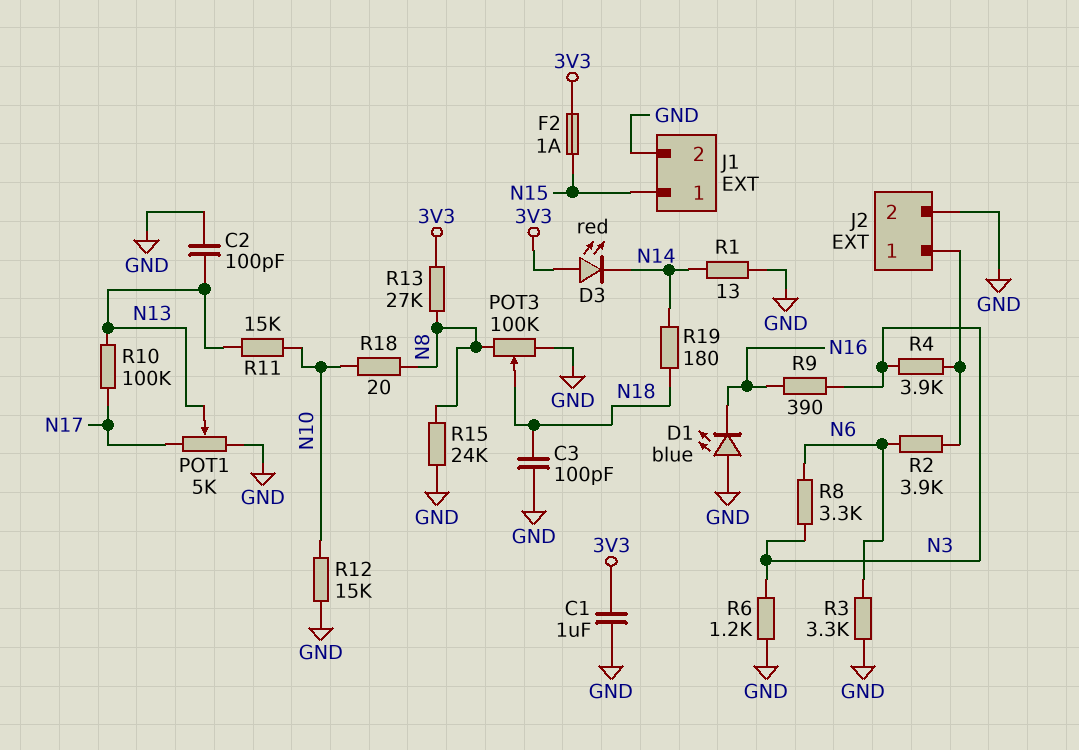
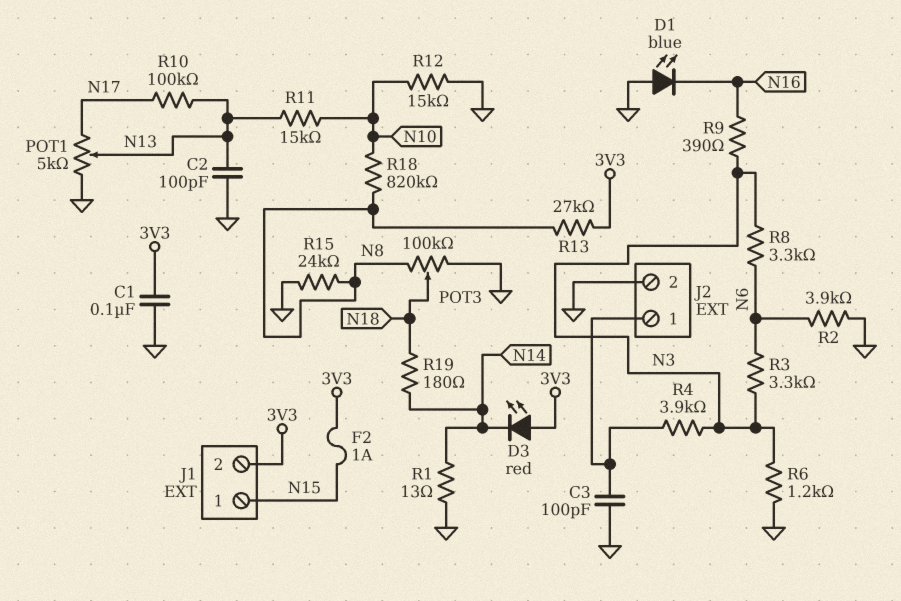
C1: 1uF (3V3, GND) -> 100nF (3V3, GND)
C3: 100pF (GND, N18) -> 100pF (GND, J2/1)
J1 pin 2: GND -> 3V3
R2: 3.9k (J2/1, N6) -> 3.9k (GND, N6)
R3: 3.3k (GND, N6) -> 3.3k (N3, N6)
R18: 20 (N8, N10) -> 820k (N8, N10)

